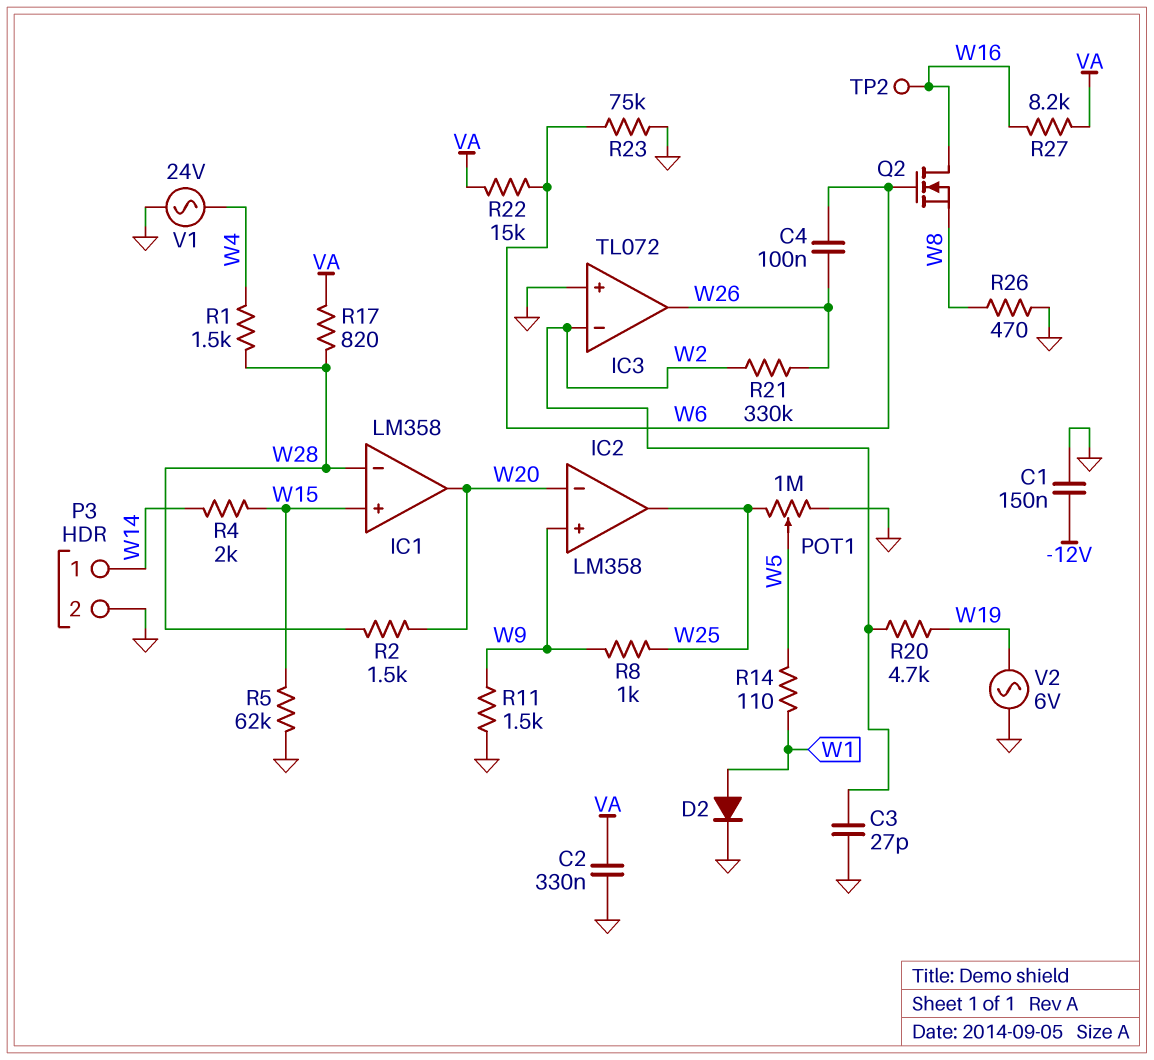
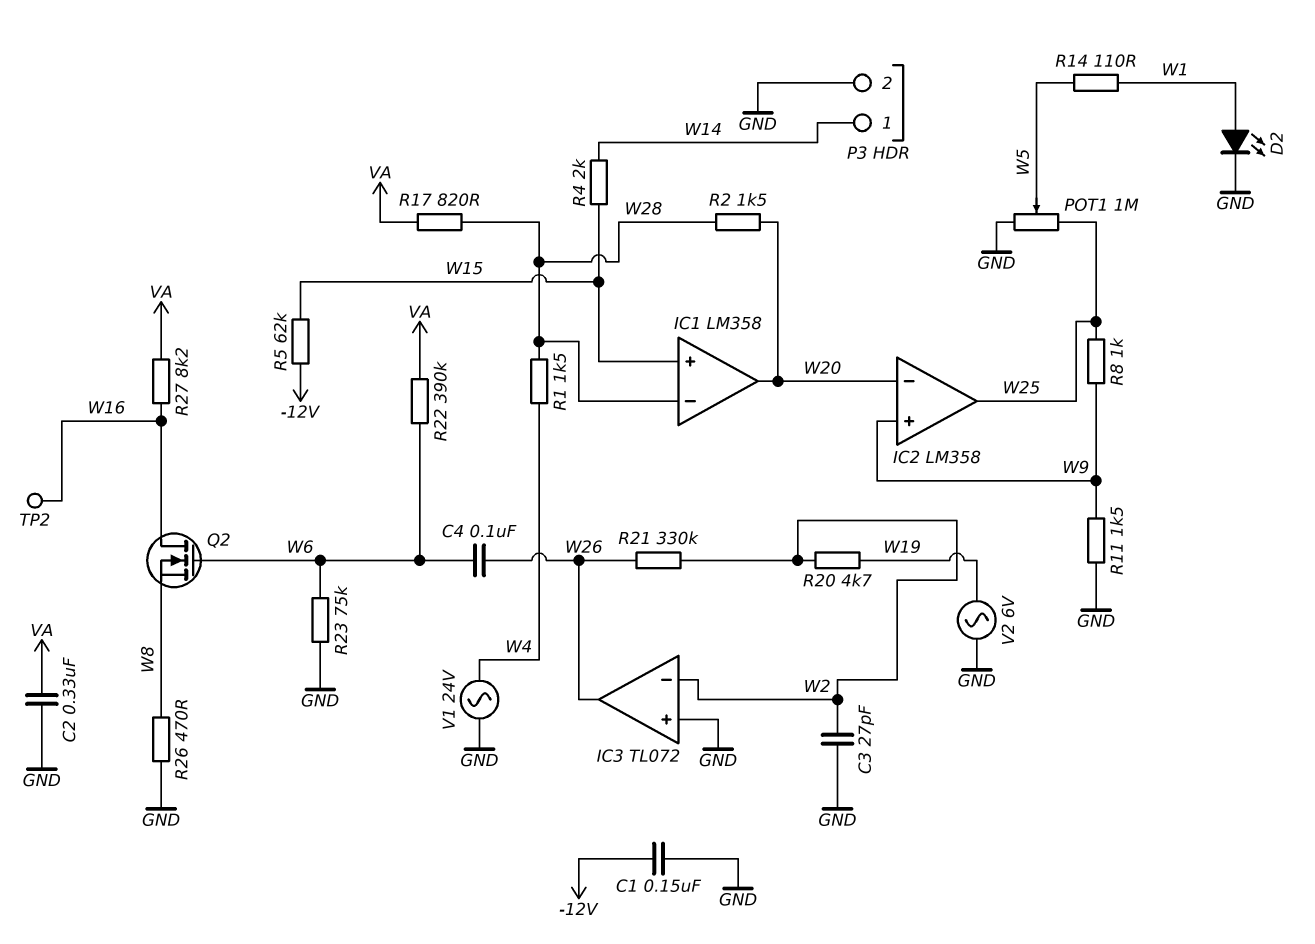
D2: diode (A W1, K GND) -> LED (A W1, K GND)
R5: 62k (GND, W15) -> 62k (-12V, W15)
R22: 15k (VA, W6) -> 390k (VA, W6)

